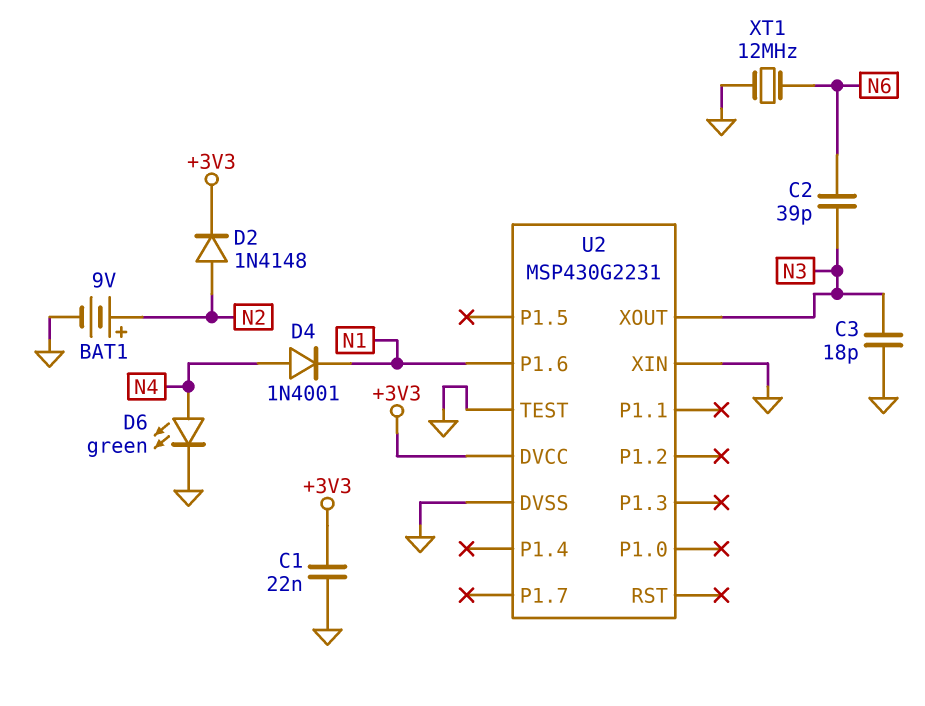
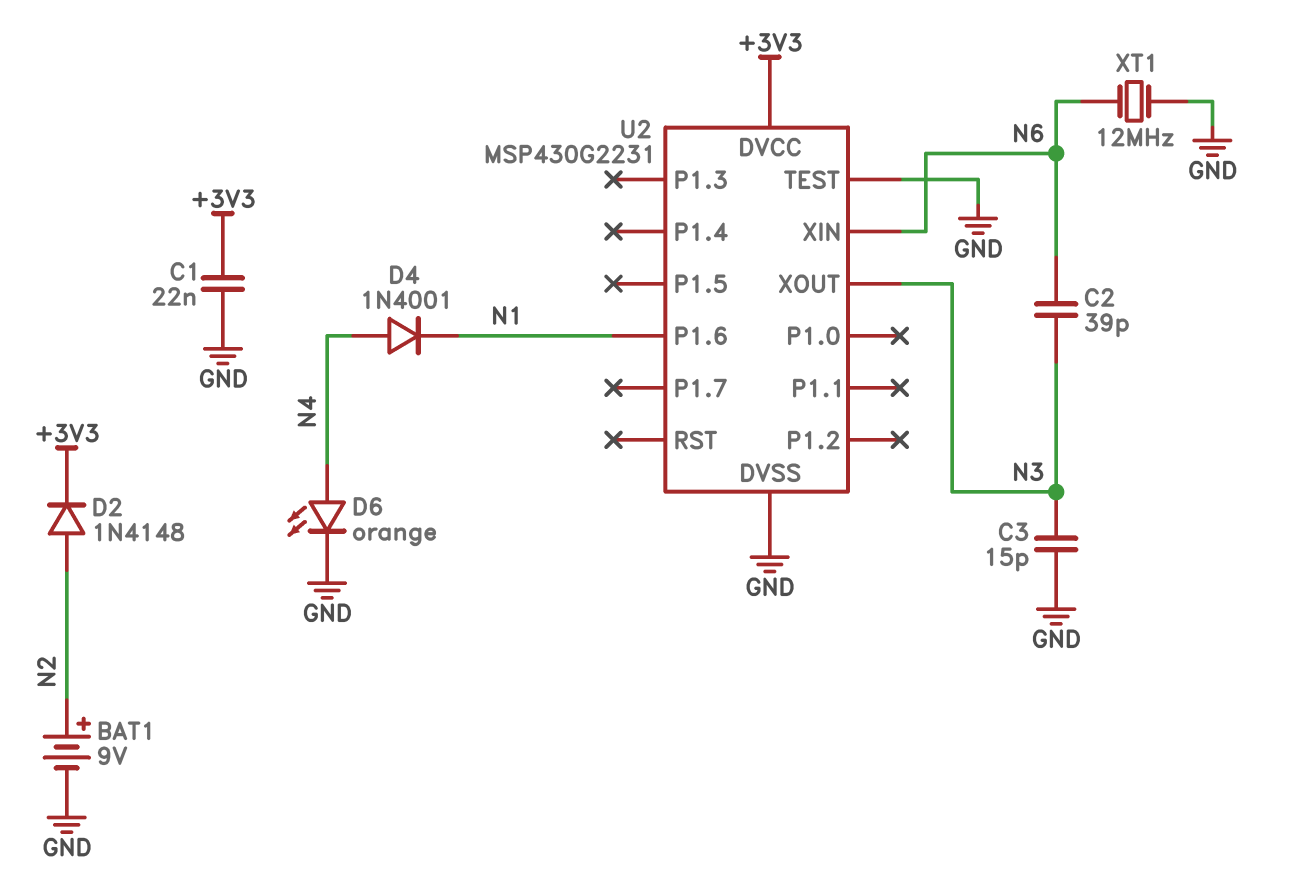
C3: 18pF (GND, N3) -> 15pF (GND, N3)
D6: LED green (A N4, K GND) -> LED orange (A N4, K GND)
U2 pin XIN: GND -> N6

